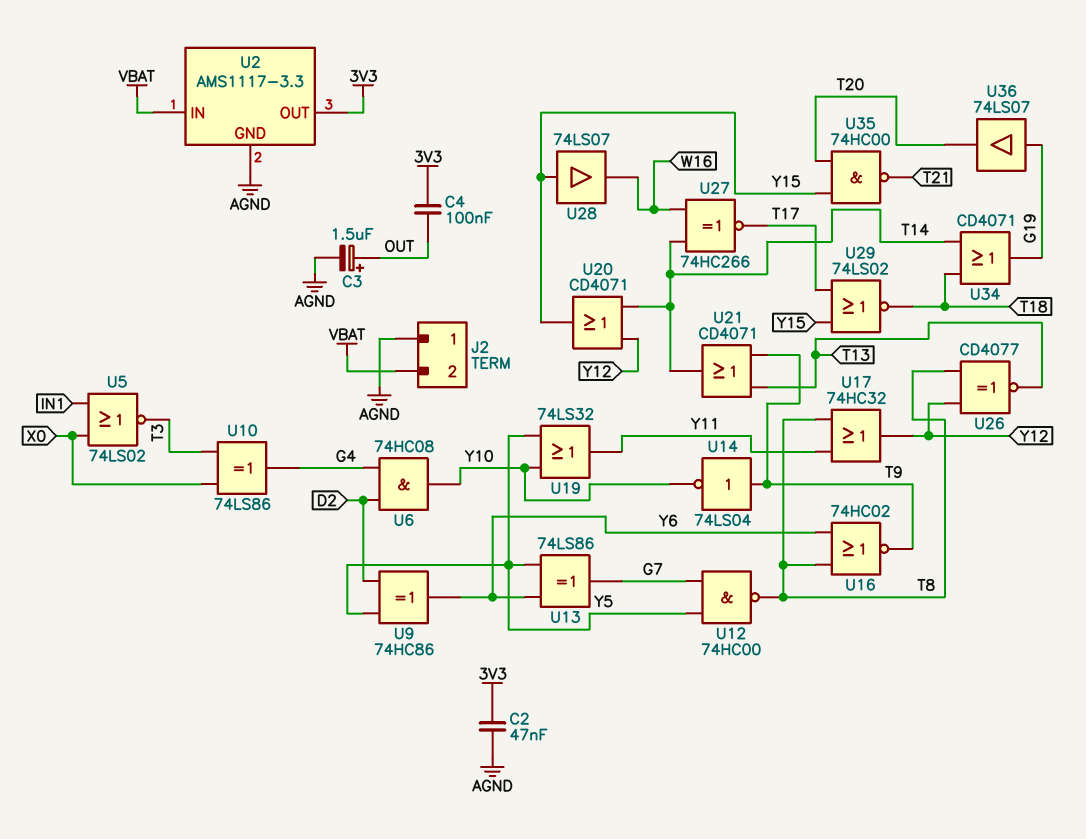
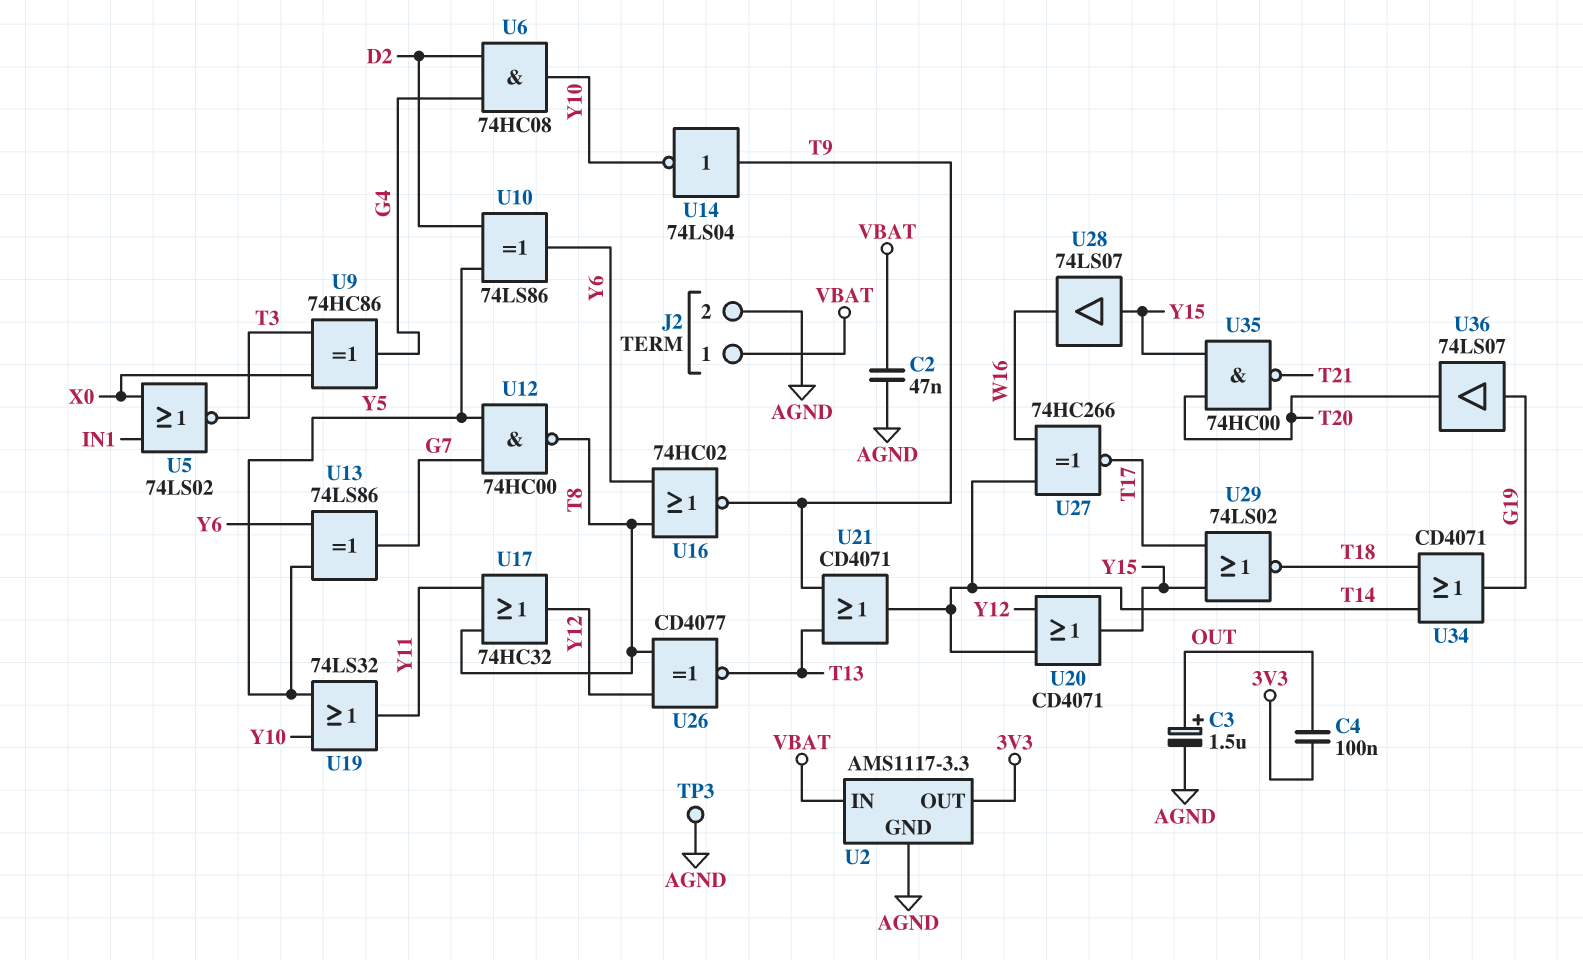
C2: 47nF (3V3, AGND) -> 47nF (AGND, VBAT)
J2 pin 1: AGND -> VBAT
J2 pin 2: VBAT -> AGND
TP3: none -> test point (AGND)
U9: XOR 74HC86 (in D2, in Y5, out Y6) -> XOR 74HC86 (in T3, in X0, out G4)
U10: XOR 74LS86 (in T3, in X0, out G4) -> XOR 74LS86 (in D2, in Y5, out Y6)

